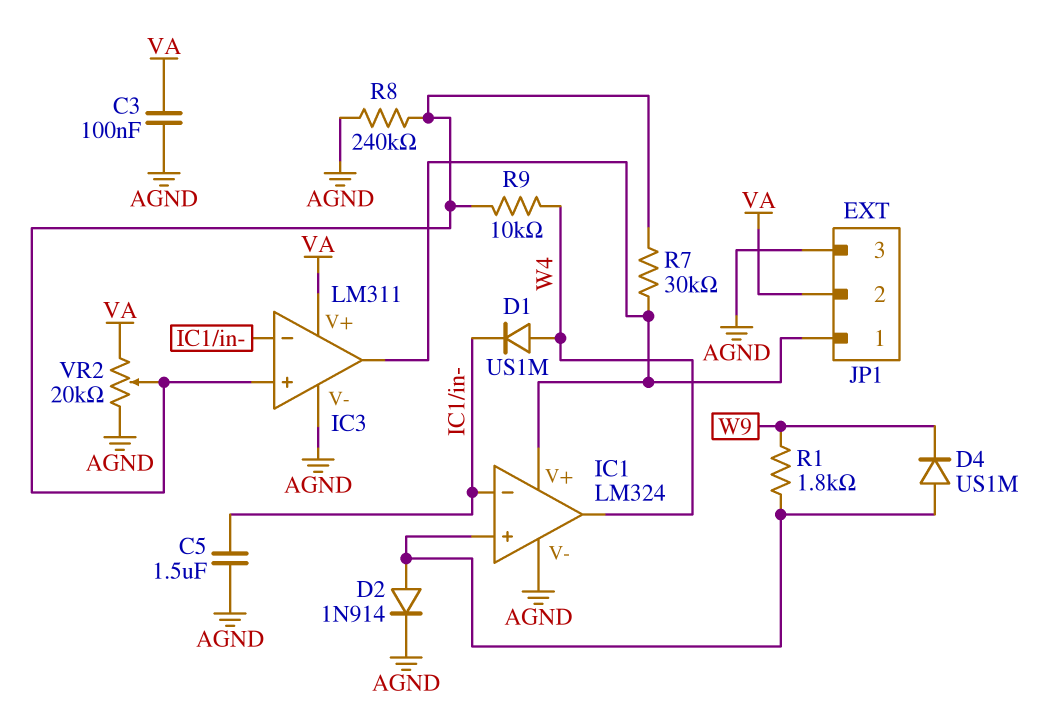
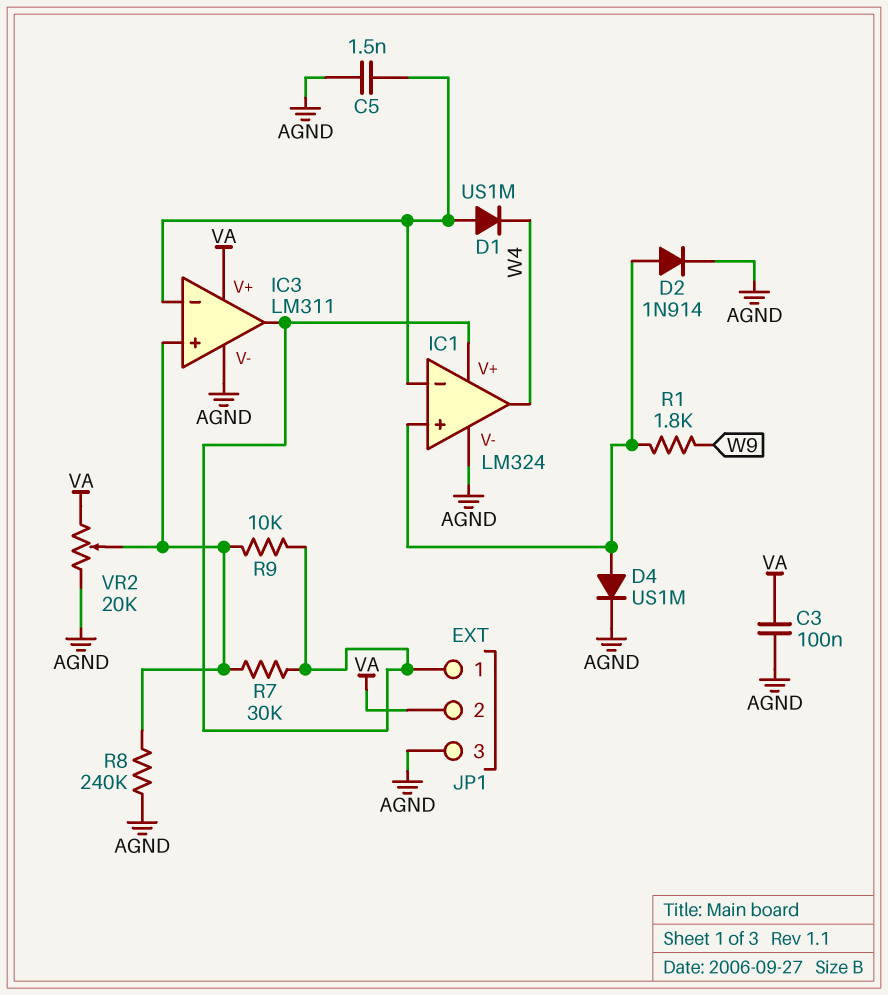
C5: 1.5uF (AGND, IC1/in-) -> 1.5nF (AGND, IC1/in-)
D1: diode US1M (A W4, K IC1/in-) -> diode US1M (A IC1/in-, K W4)
D4: diode US1M (A IC1/in+, K W9) -> diode US1M (A IC1/in+, K AGND)
R9: 10k (IC3/in+, W4) -> 10k (IC1/V+, IC3/in+)

